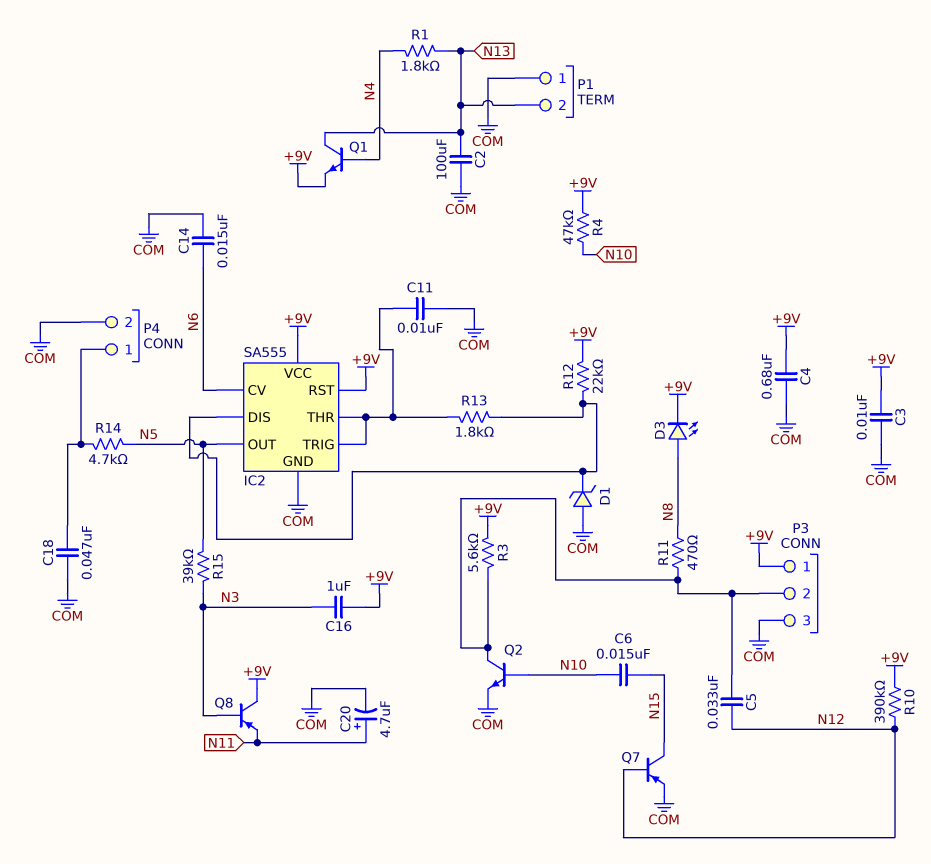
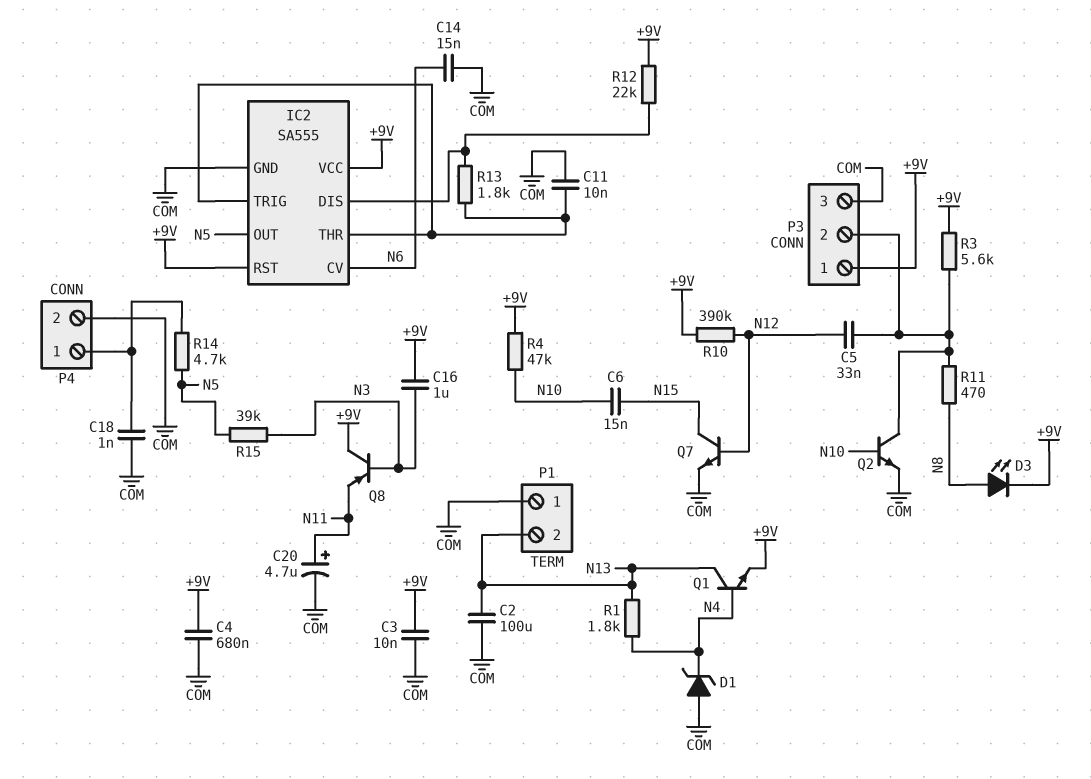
C18: 47nF (COM, P4/1) -> 1nF (COM, P4/1)
D1: zener (A COM, K IC2/DIS) -> zener (A COM, K N4)
Q7: PNP (B N12, C N15, E COM) -> NPN (B N12, C N15, E COM)

